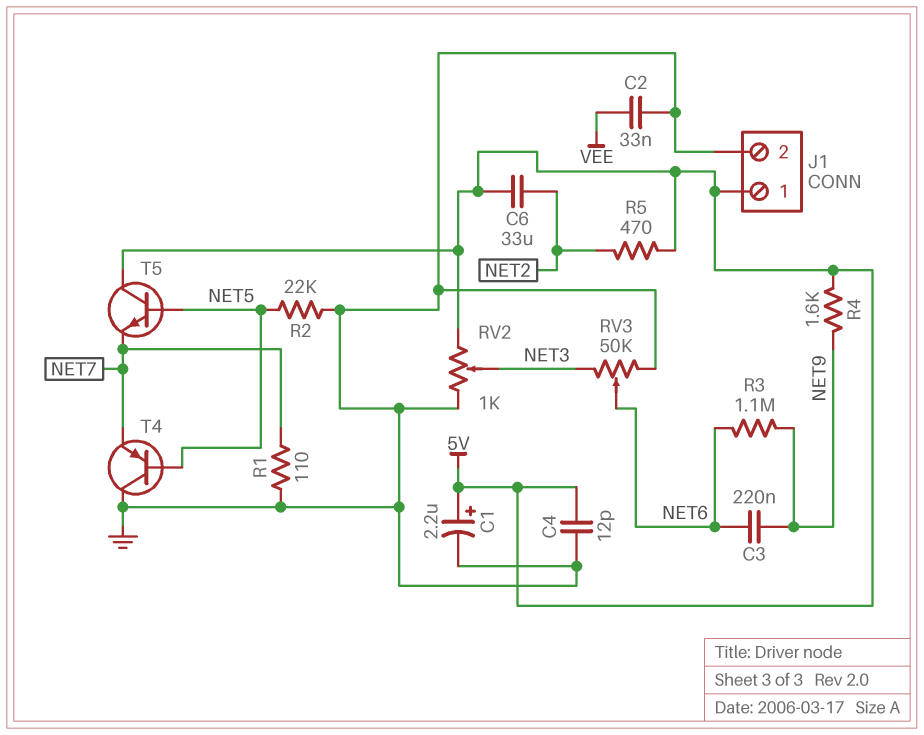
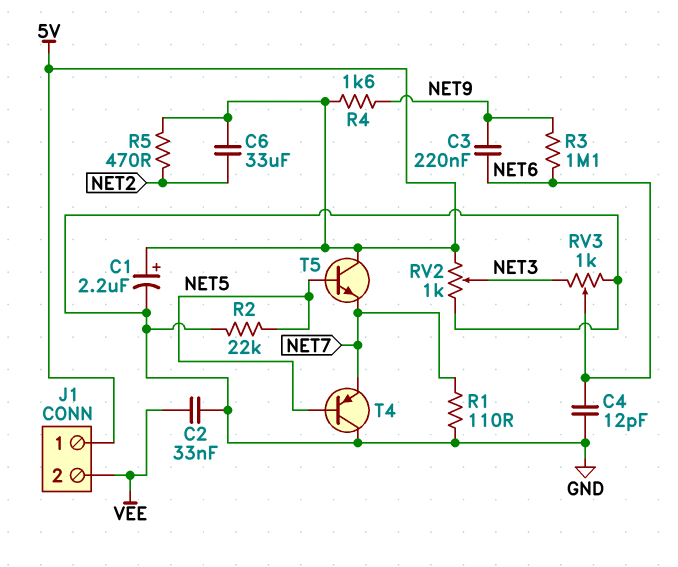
C4: 12pF (5V, GND) -> 12pF (GND, NET6)
J1 pin 2: GND -> VEE
RV3: 50k (GND, NET3, wiper NET6) -> 1k (GND, NET3, wiper NET6)

